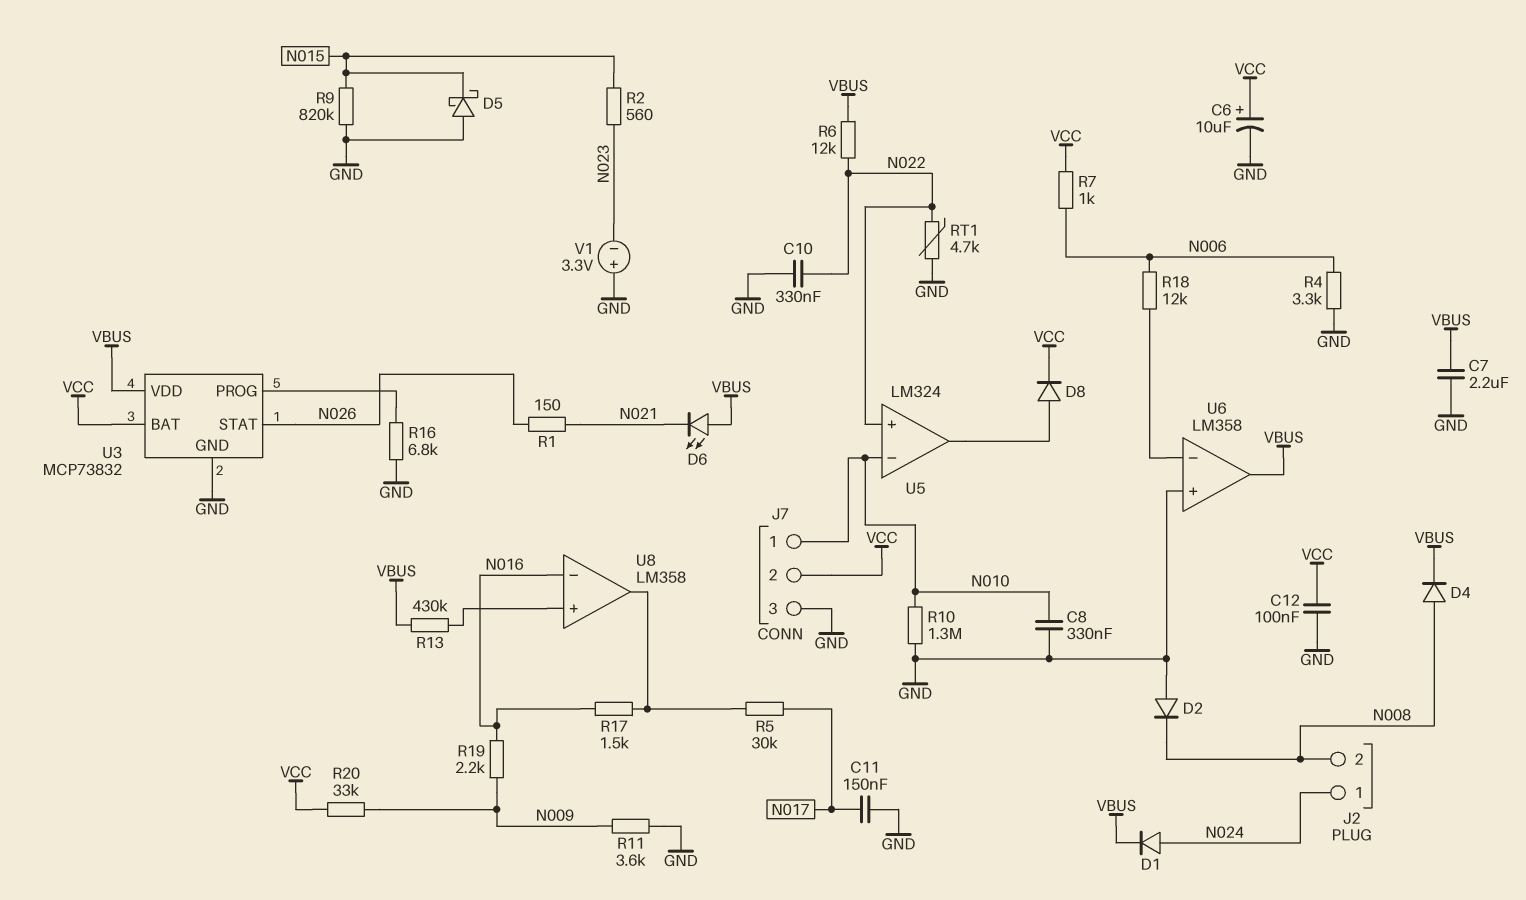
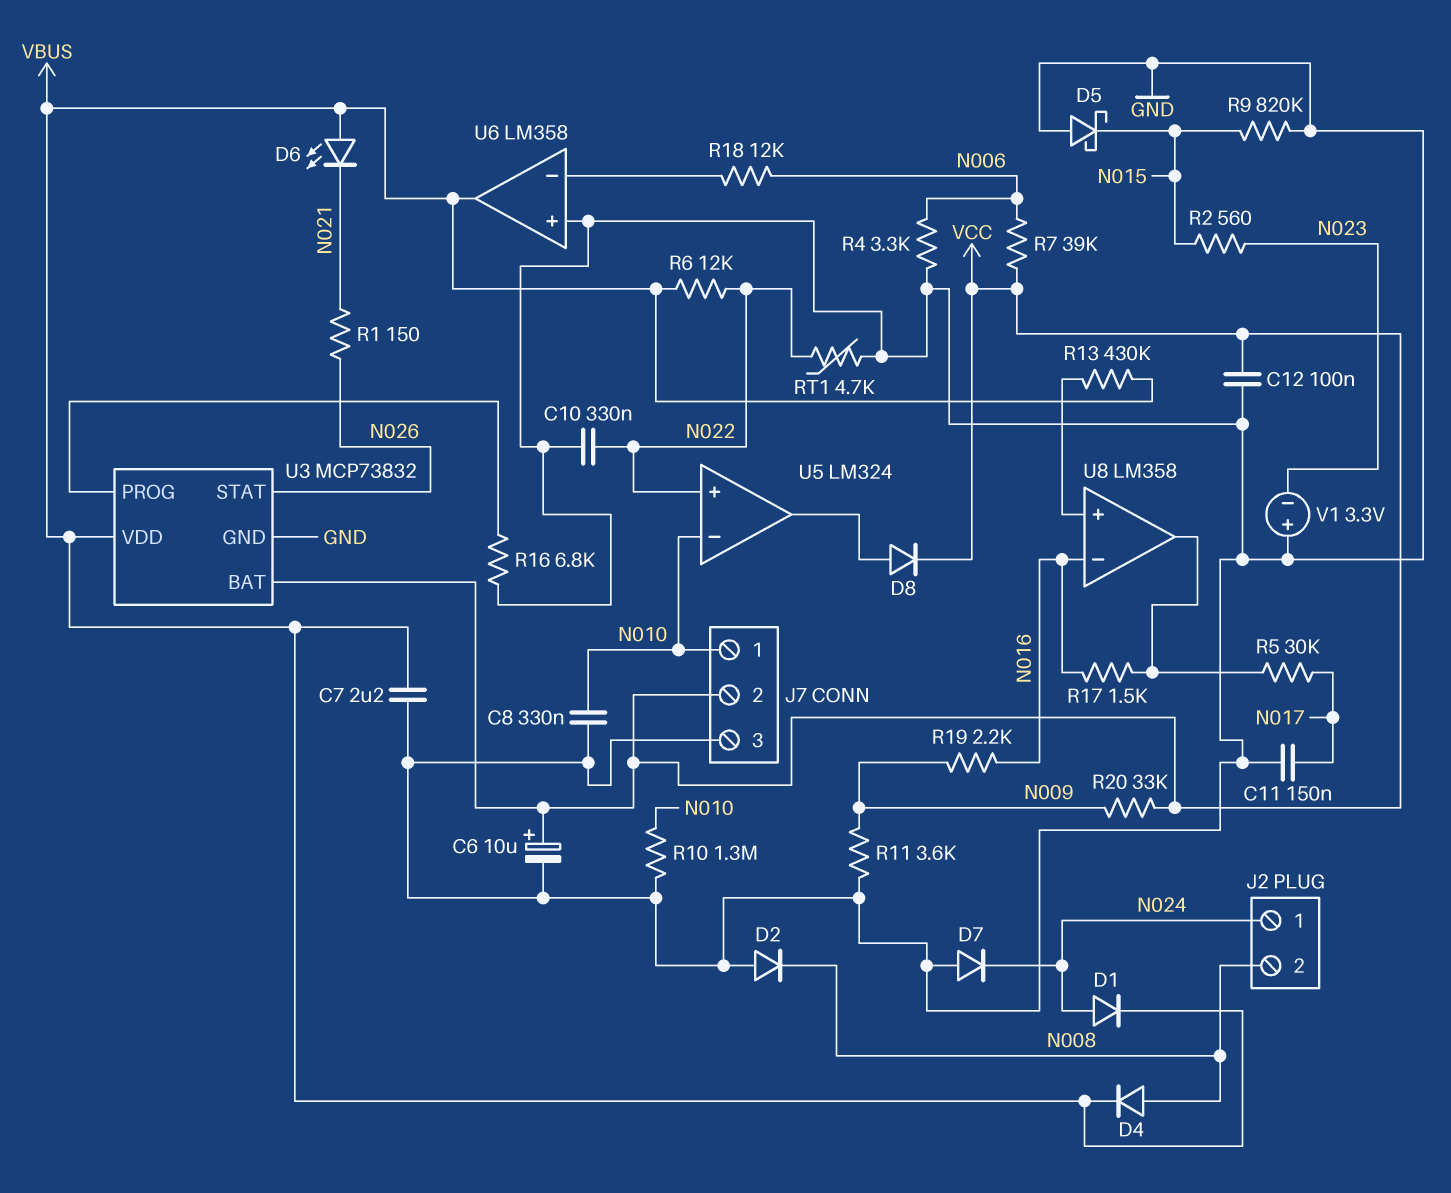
D7: none -> diode (A GND, K N024)
R7: 1k (N006, VCC) -> 39k (N006, VCC)

